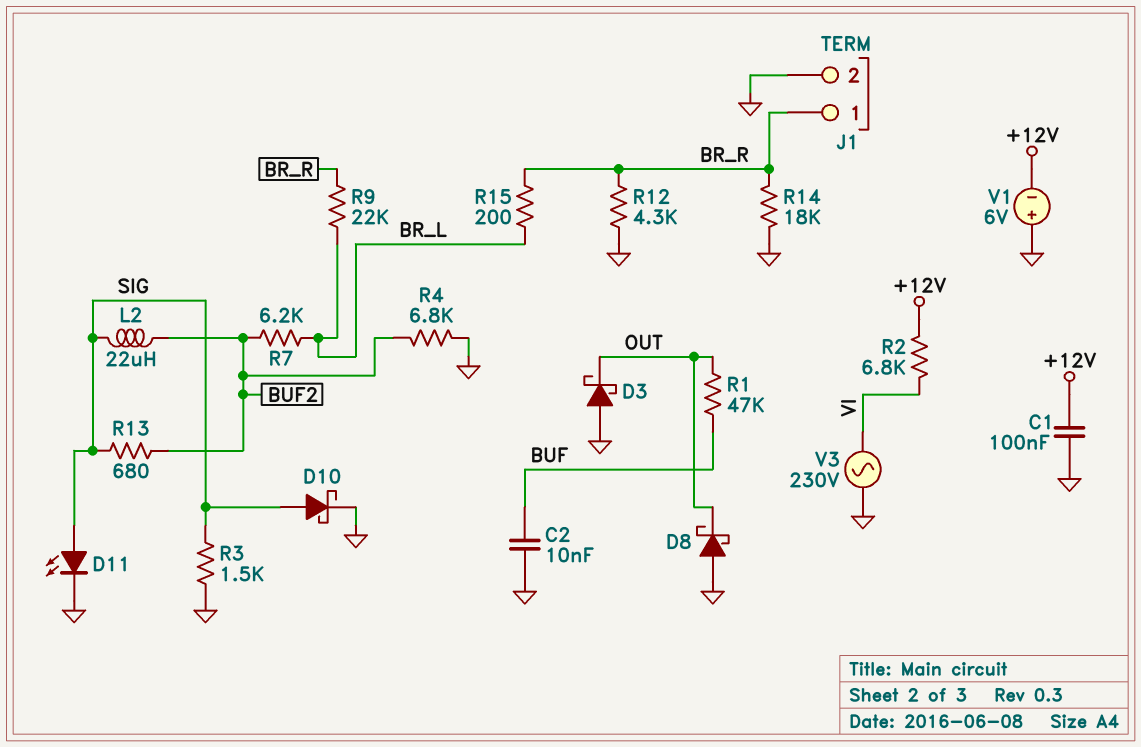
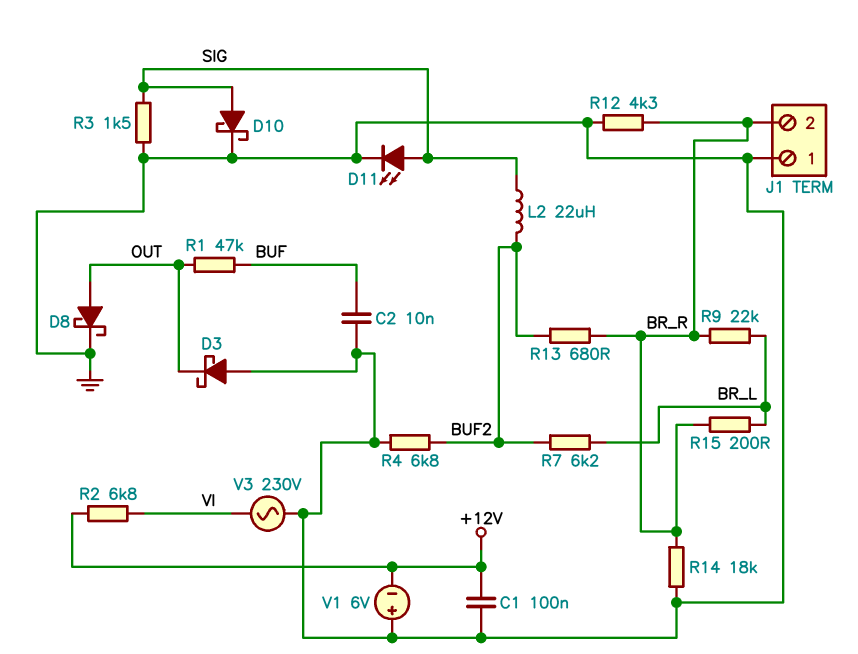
D8: schottky (A GND, K OUT) -> schottky (A OUT, K GND)
J1 pin 1: BR_R -> GND
J1 pin 2: GND -> BR_R
R13: 680 (BUF2, SIG) -> 680 (BR_R, BUF2)

